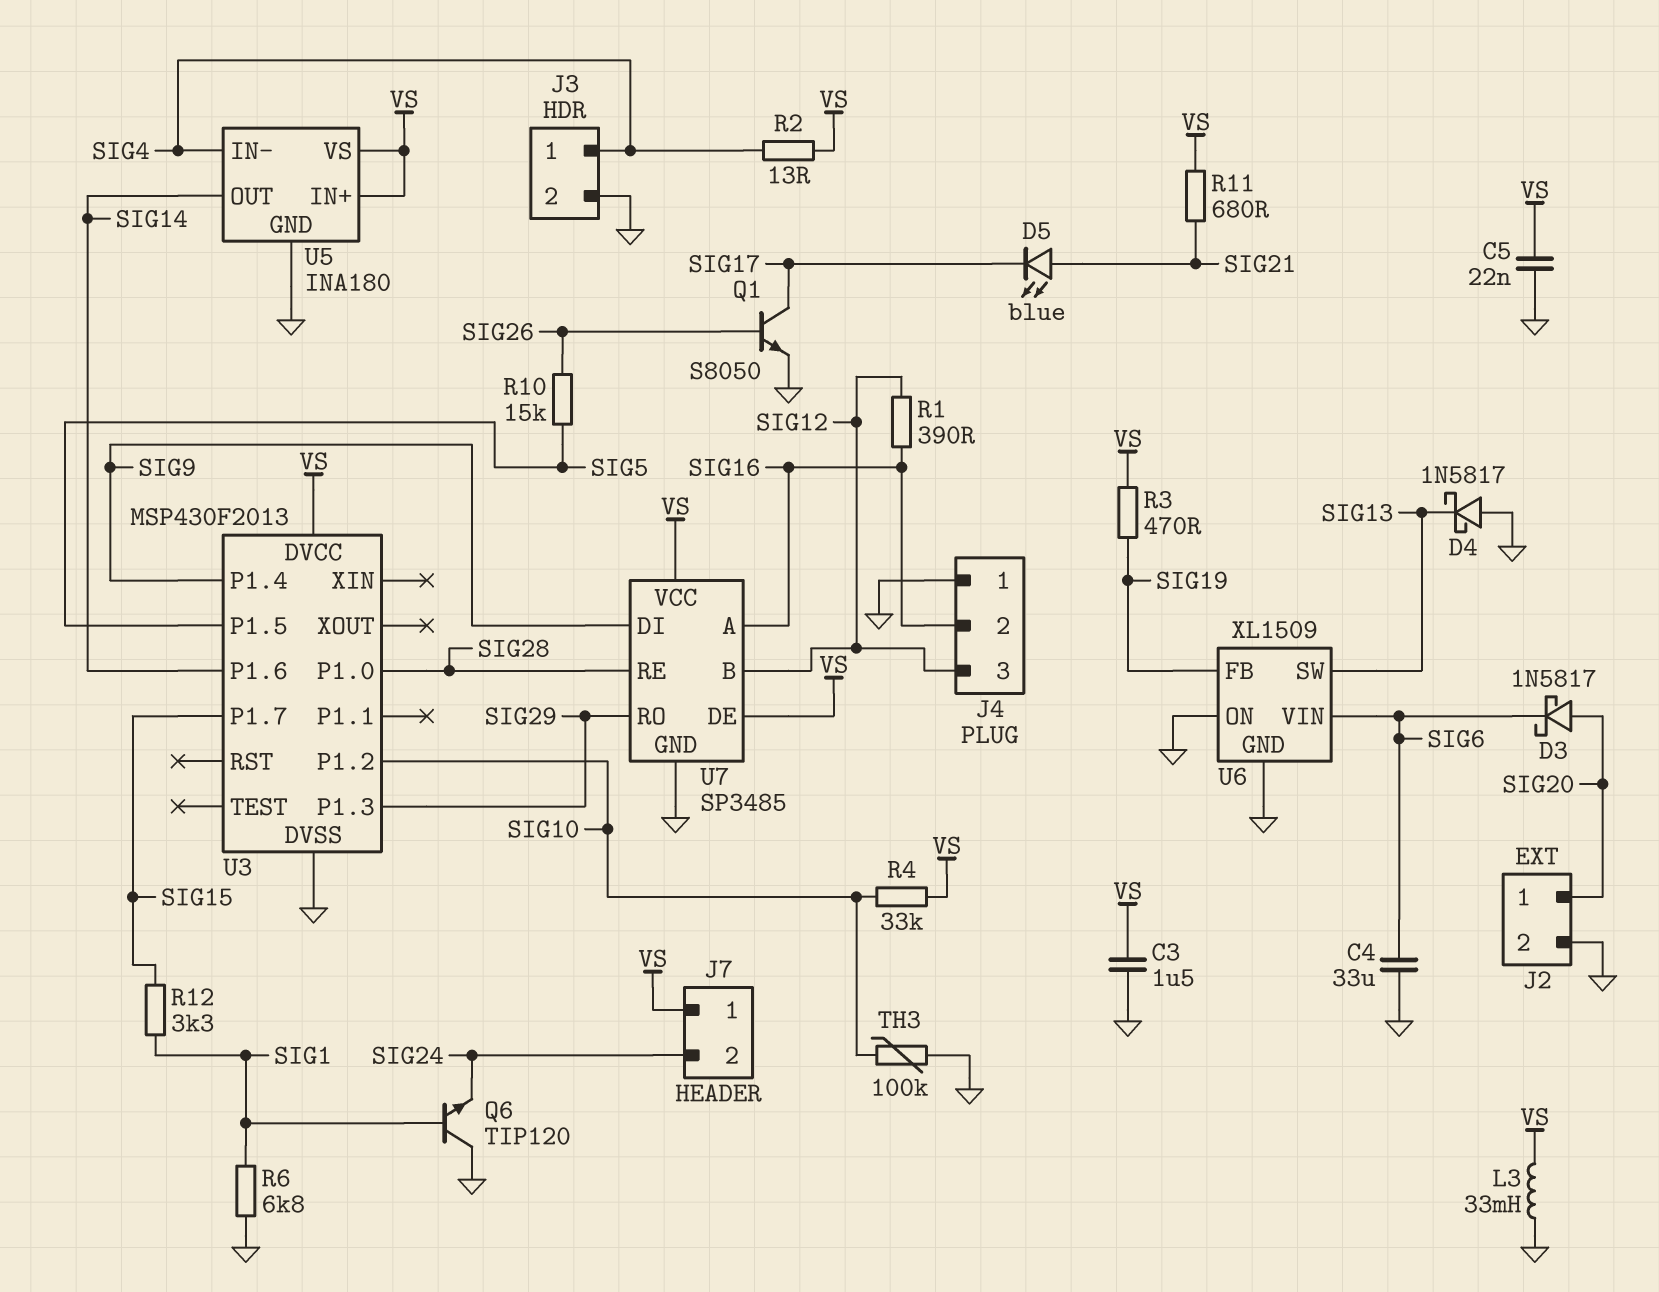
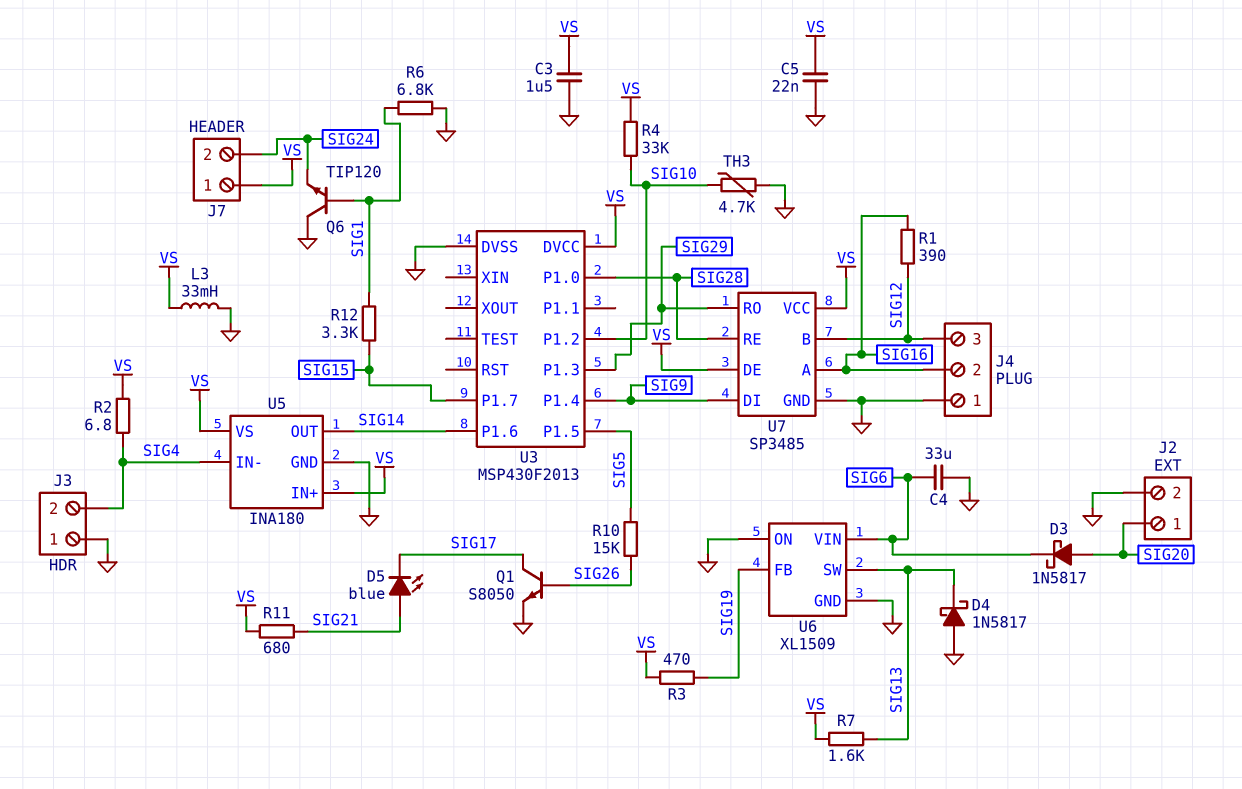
J3 pin 1: SIG4 -> GND
J3 pin 2: GND -> SIG4
R2: 13 (SIG4, VS) -> 6.8 (SIG4, VS)
R7: none -> 1.6k (SIG13, VS)
TH3: 100k (GND, SIG10) -> 4.7k (GND, SIG10)

